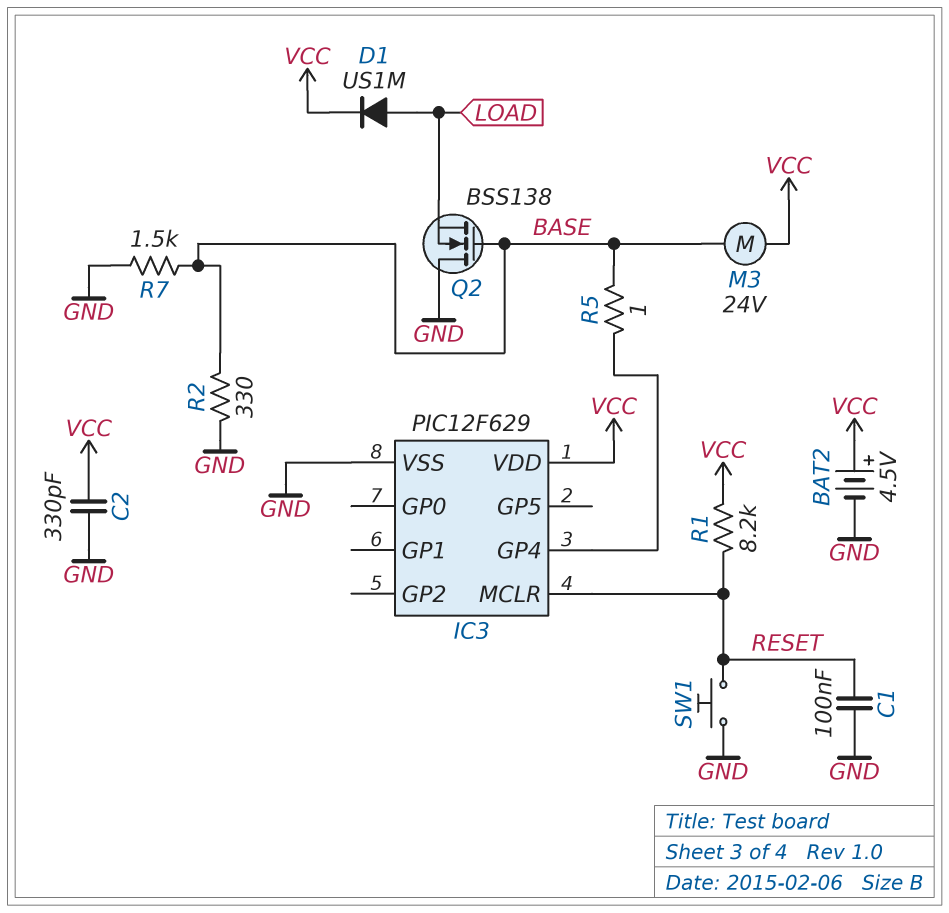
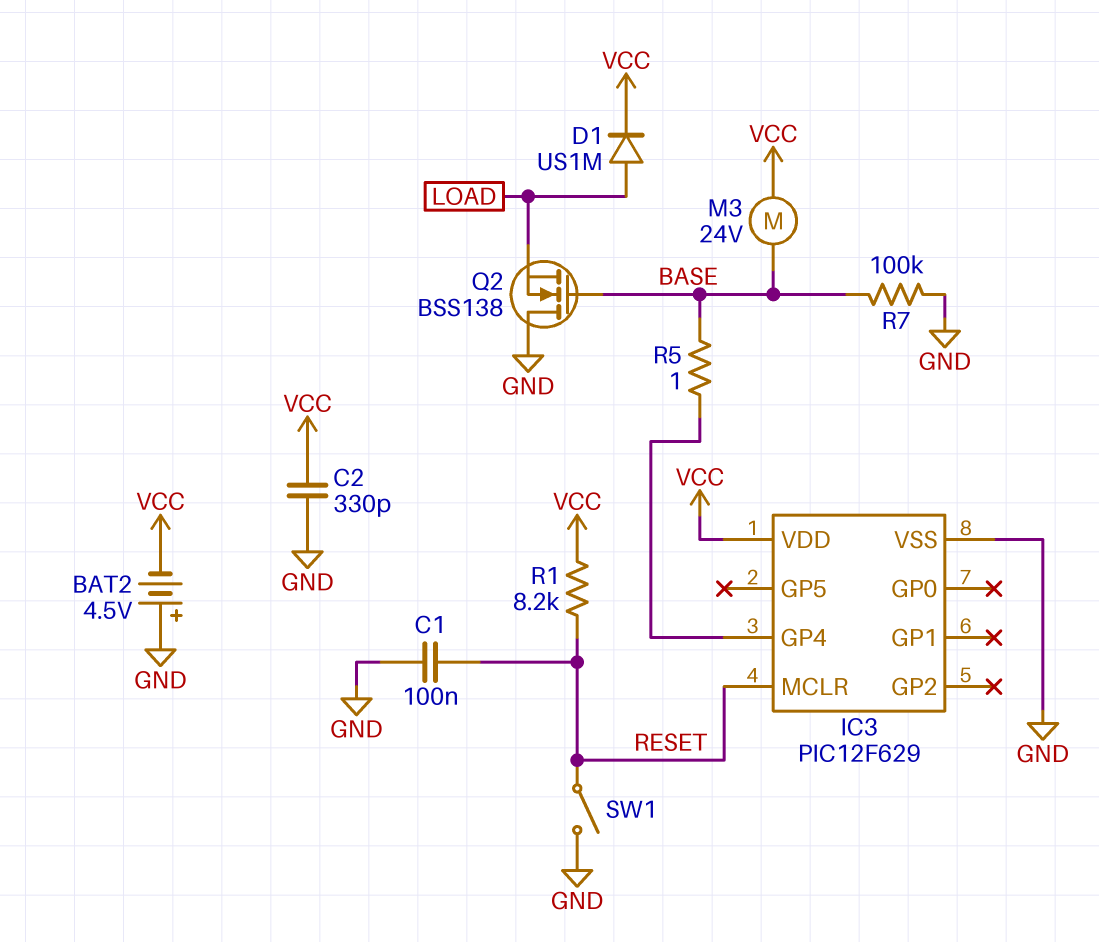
BAT2: 4.5V (plus VCC, minus GND) -> 4.5V (plus GND, minus VCC)
R2: 330 (BASE, GND) -> none
R7: 1.5k (BASE, GND) -> 100k (BASE, GND)
SW1: button (GND, RESET) -> switch (GND, RESET)

